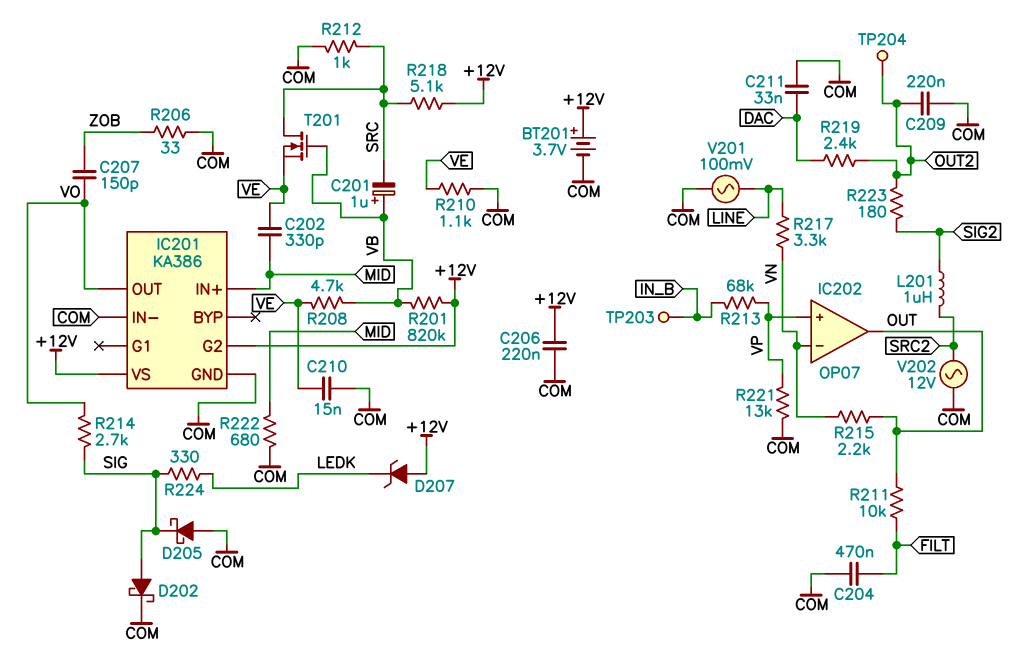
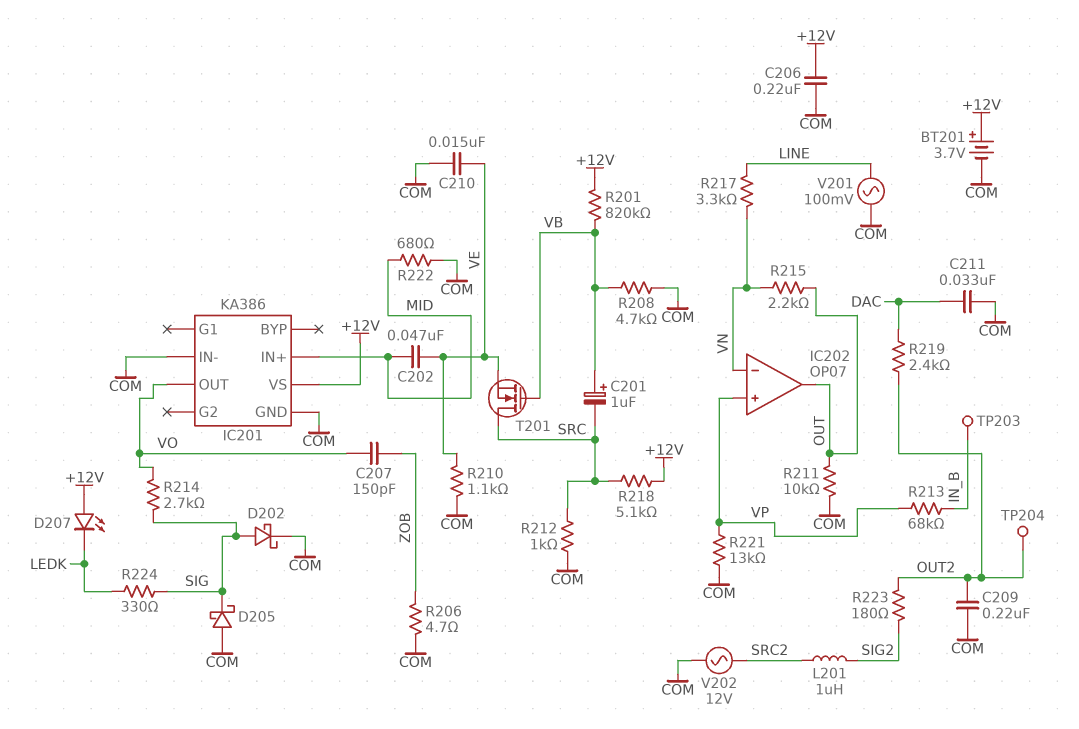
C202: 330pF (MID, VE) -> 47nF (MID, VE)
C204: 470nF (COM, FILT) -> none
D207: zener (A +12V, K LEDK) -> LED (A +12V, K LEDK)
IC201 pin G2: +12V -> none
R206: 33 (COM, ZOB) -> 4.7 (COM, ZOB)
R208: 4.7k (VB, VE) -> 4.7k (COM, VB)
R211: 10k (FILT, OUT) -> 10k (COM, OUT)

